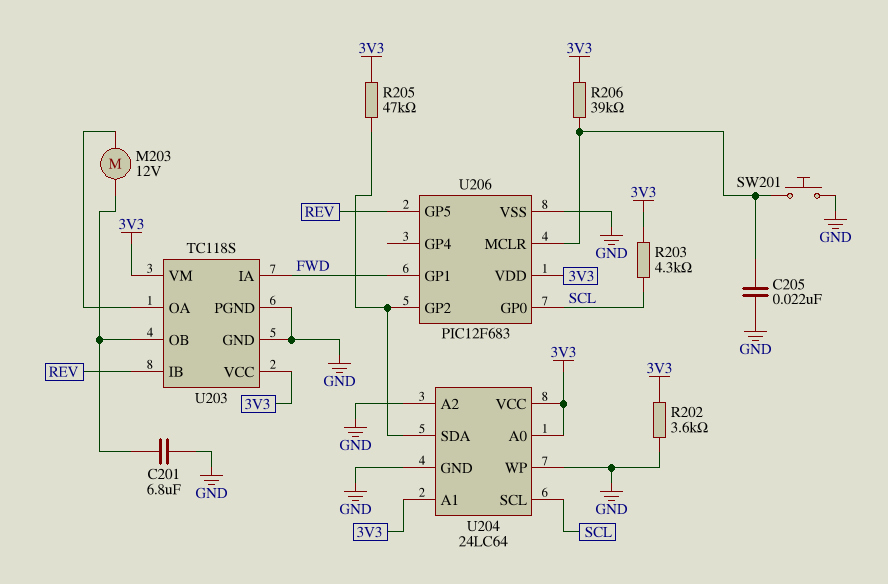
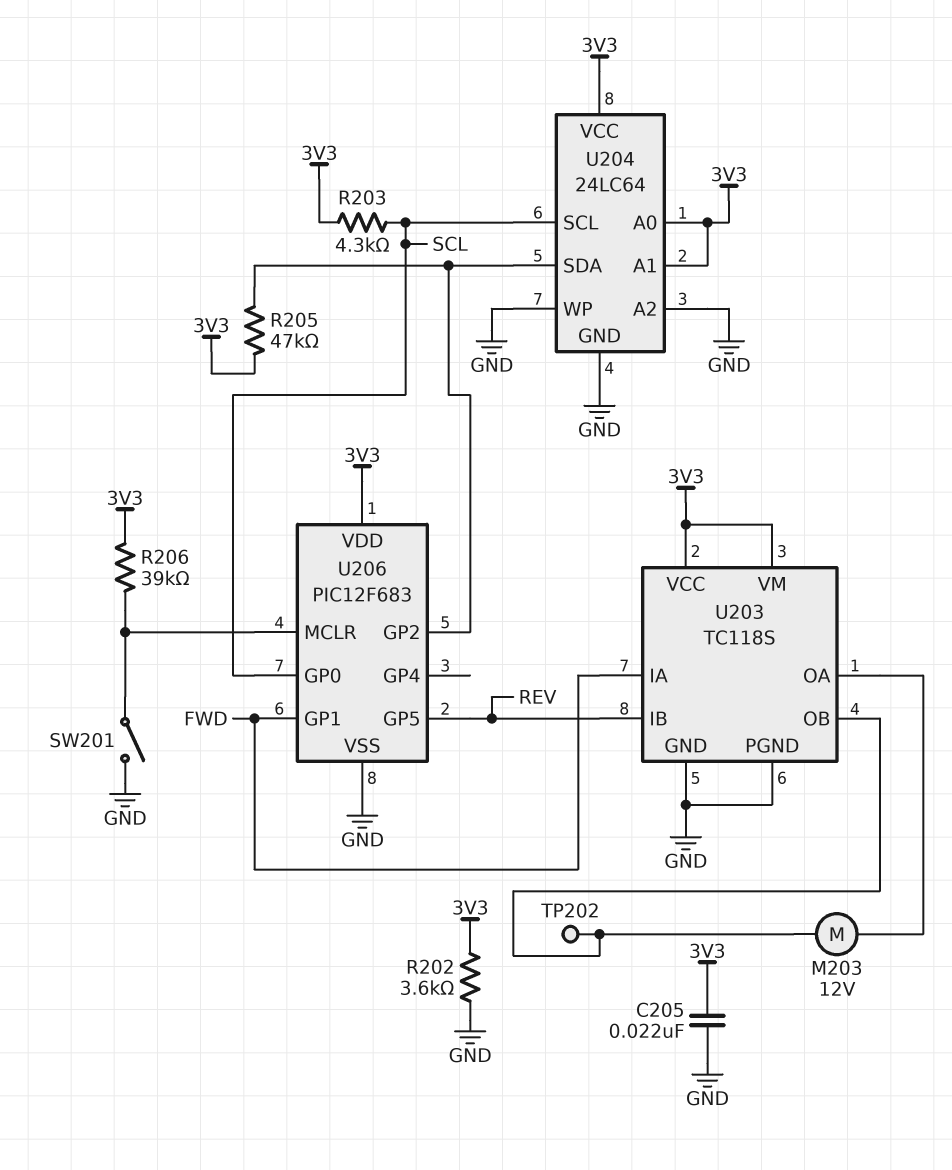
C201: 6.8uF (GND, U203/OB) -> none
C205: 22nF (GND, U206/MCLR) -> 22nF (3V3, GND)
SW201: button (GND, U206/MCLR) -> switch (GND, U206/MCLR)
TP202: none -> test point (U203/OB)

